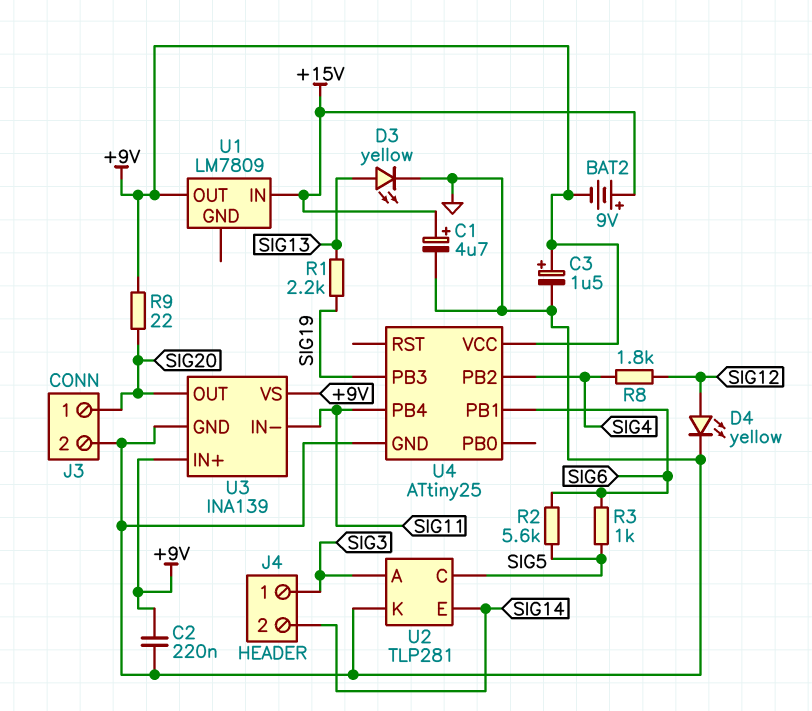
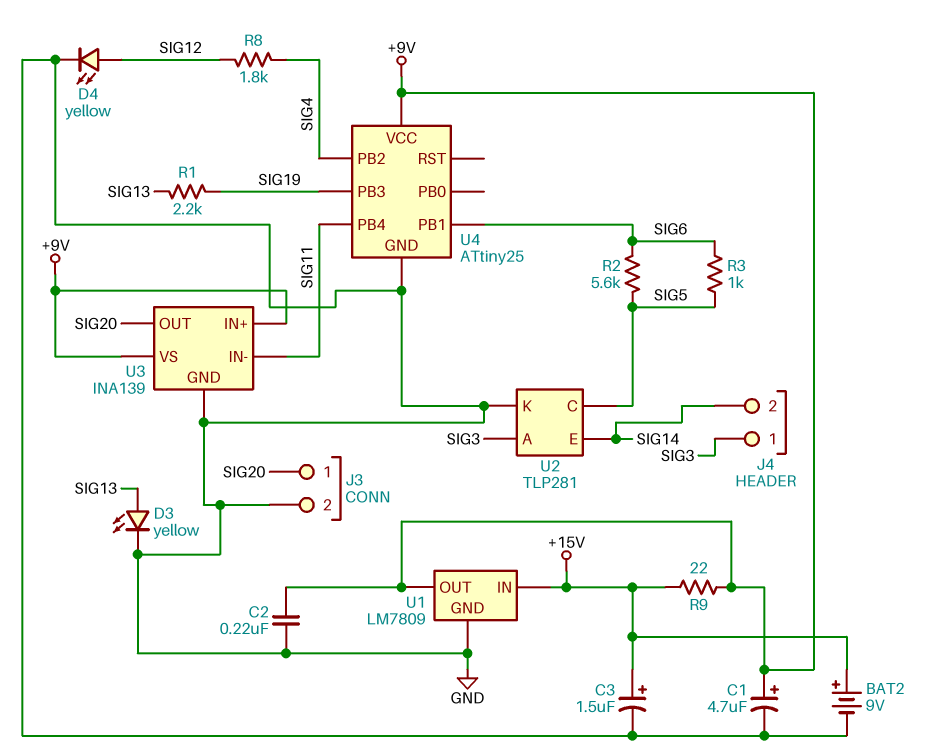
BAT2: 9V (plus +15V, minus +9V) -> 9V (plus +15V, minus GND)
C1: 4.7uF (plus +15V, minus GND) -> 4.7uF (plus +9V, minus GND)
C3: 1.5uF (plus +9V, minus GND) -> 1.5uF (plus +15V, minus GND)
R9: 22 (+9V, SIG20) -> 22 (+9V, +15V)
U1 pin GND: none -> GND

